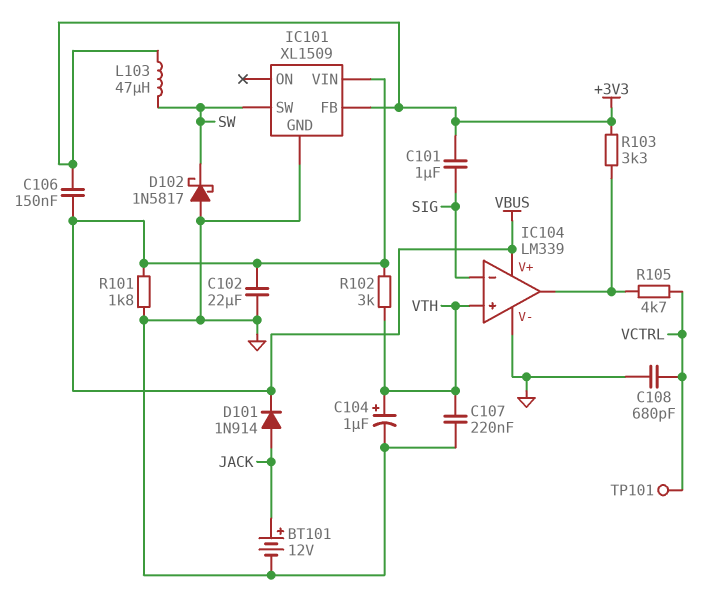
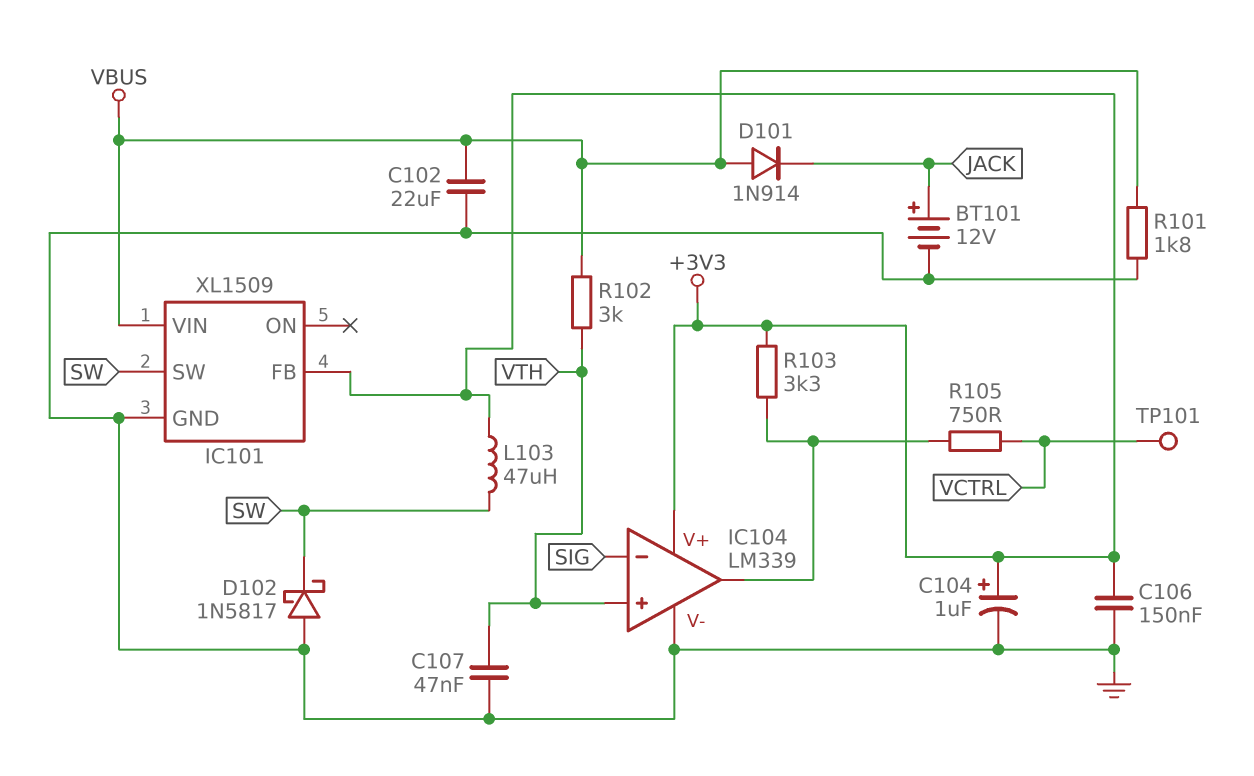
C101: 1uF (+3V3, SIG) -> none
C104: 1uF (plus VTH, minus GND) -> 1uF (plus +3V3, minus GND)
C106: 150nF (+3V3, VBUS) -> 150nF (+3V3, GND)
C107: 220nF (GND, VTH) -> 47nF (GND, VTH)
C108: 680pF (GND, VCTRL) -> none
D101: diode 1N914 (A JACK, K VBUS) -> diode 1N914 (A VBUS, K JACK)
IC104 pin V+: VBUS -> +3V3
R105: 4.7k (IC104/out, VCTRL) -> 750 (IC104/out, VCTRL)

